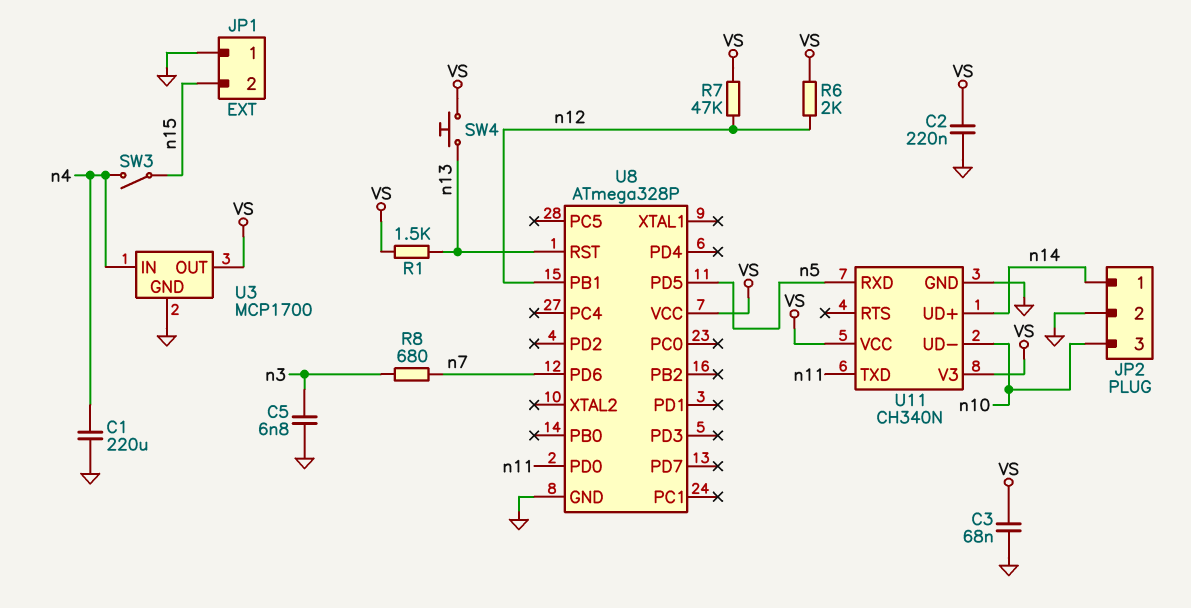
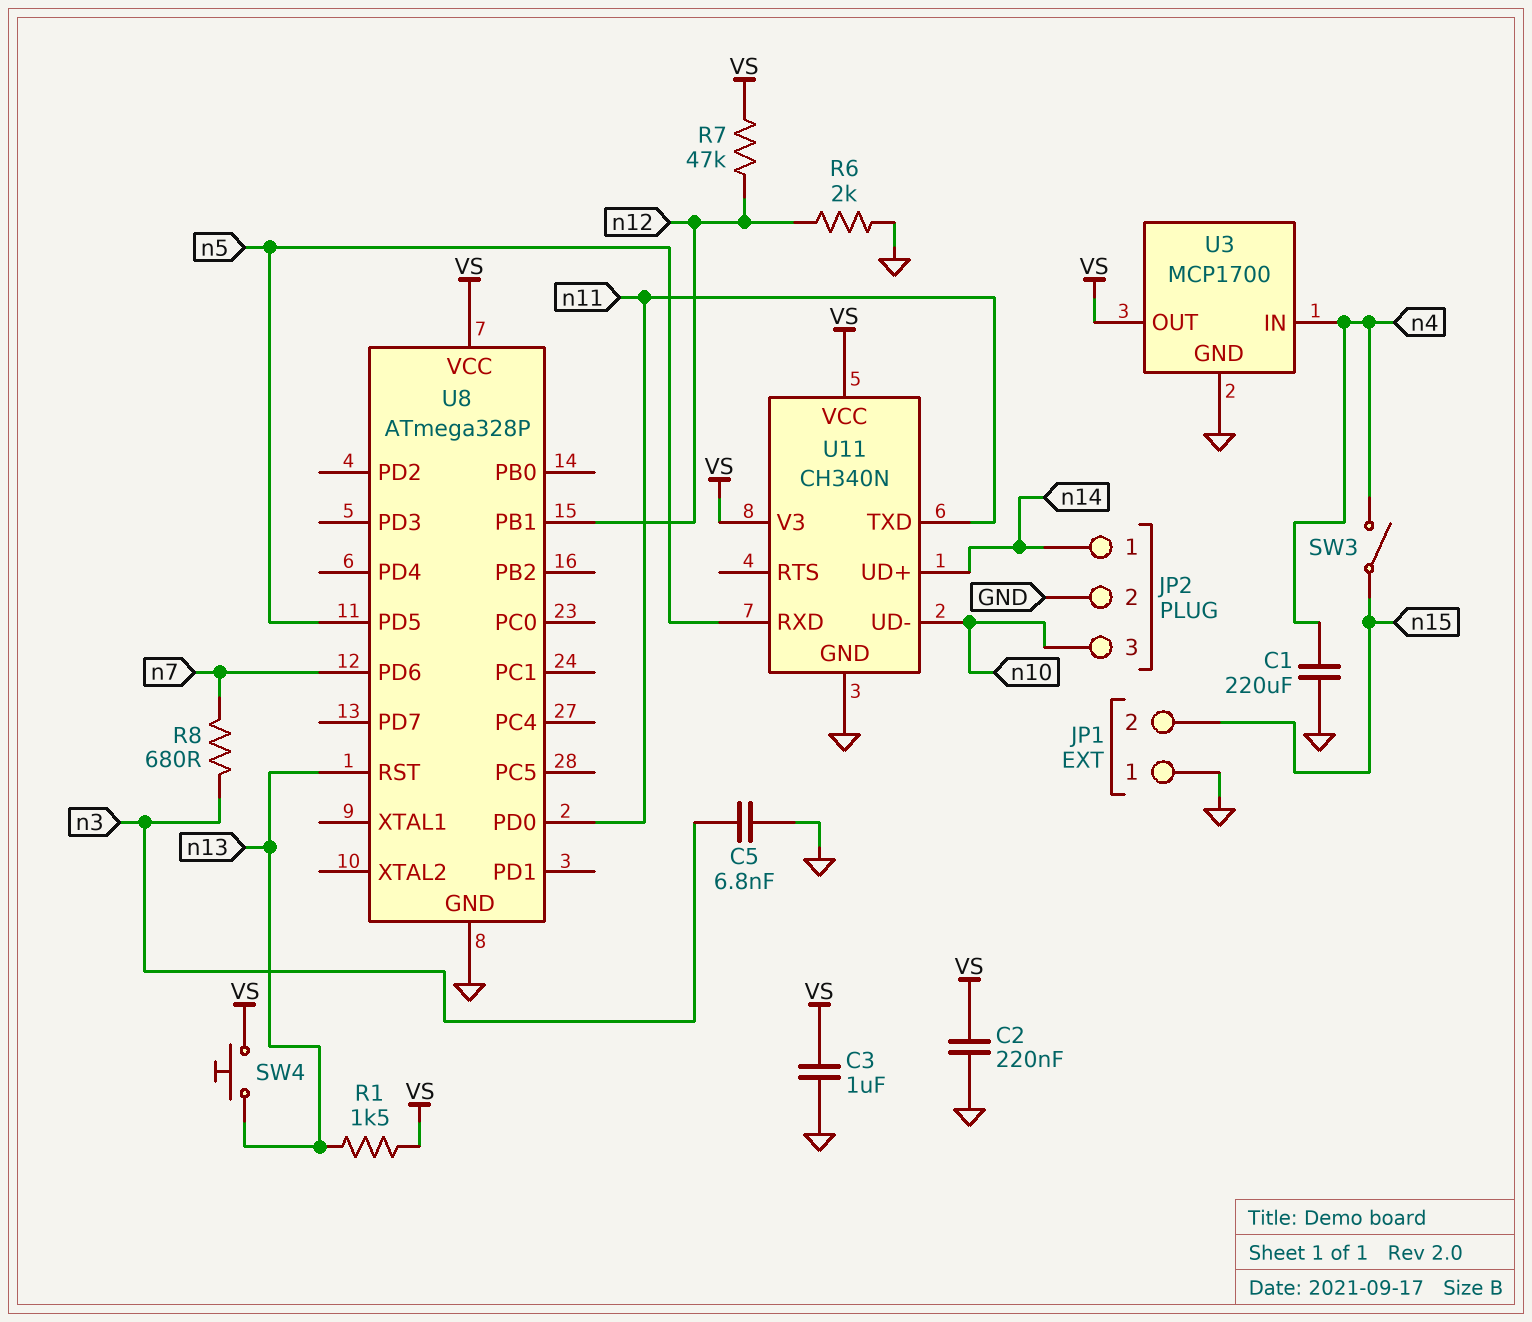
C3: 68nF (GND, VS) -> 1uF (GND, VS)
R6: 2k (VS, n12) -> 2k (GND, n12)

